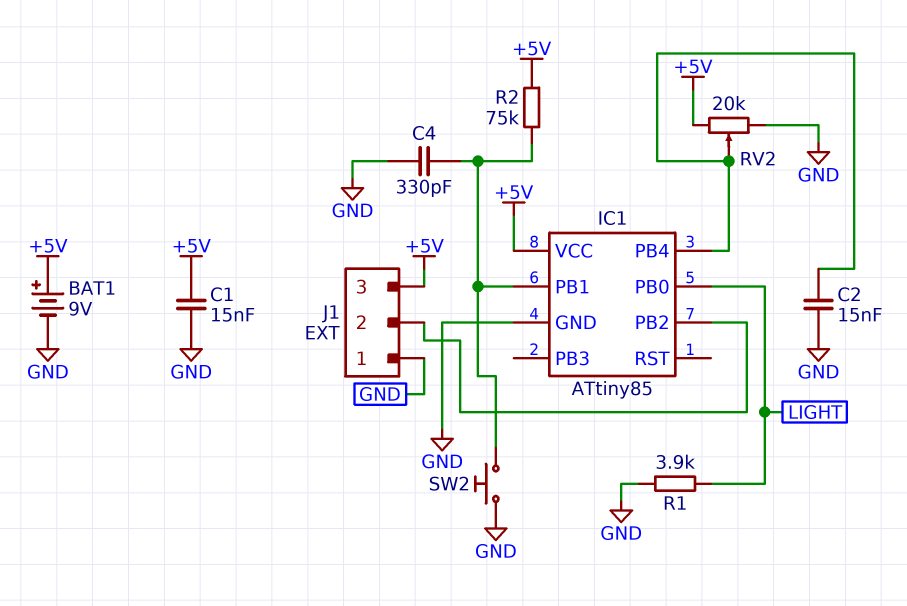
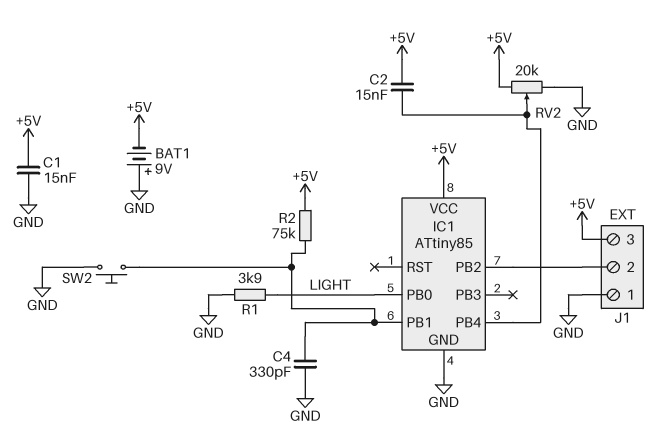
BAT1: 9V (plus +5V, minus GND) -> 9V (plus GND, minus +5V)
C2: 15nF (GND, IC1/PB4) -> 15nF (+5V, IC1/PB4)

